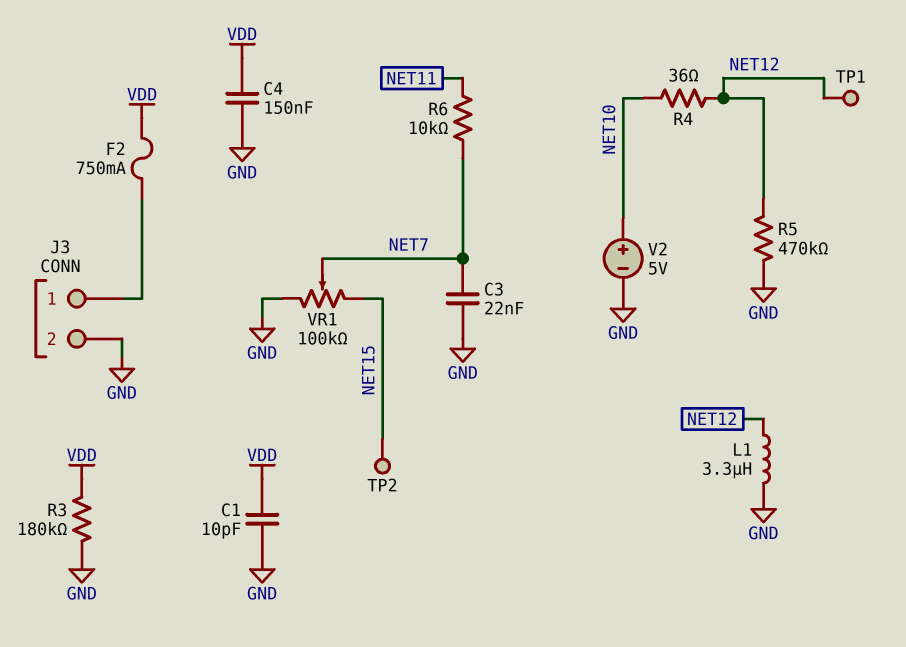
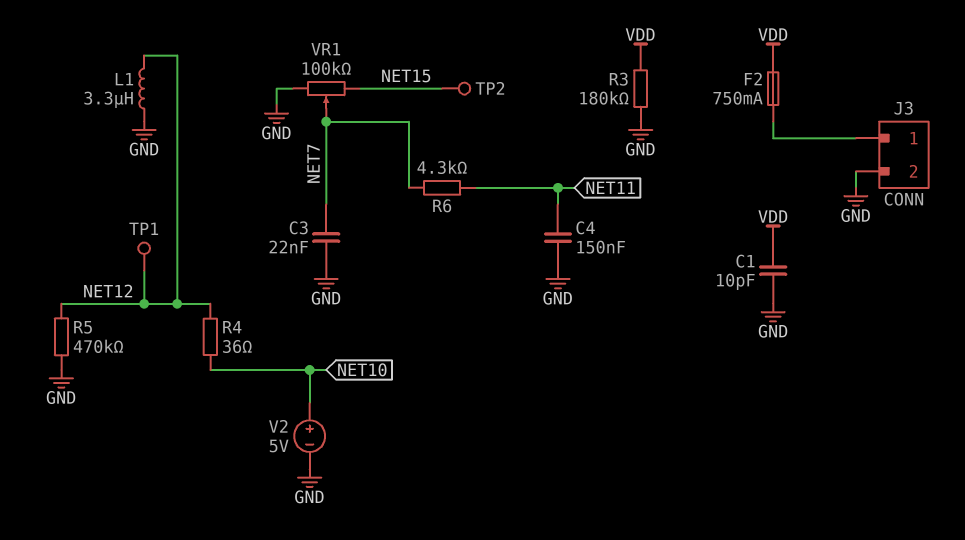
C4: 150nF (GND, VDD) -> 150nF (GND, NET11)
R6: 10k (NET7, NET11) -> 4.3k (NET7, NET11)

